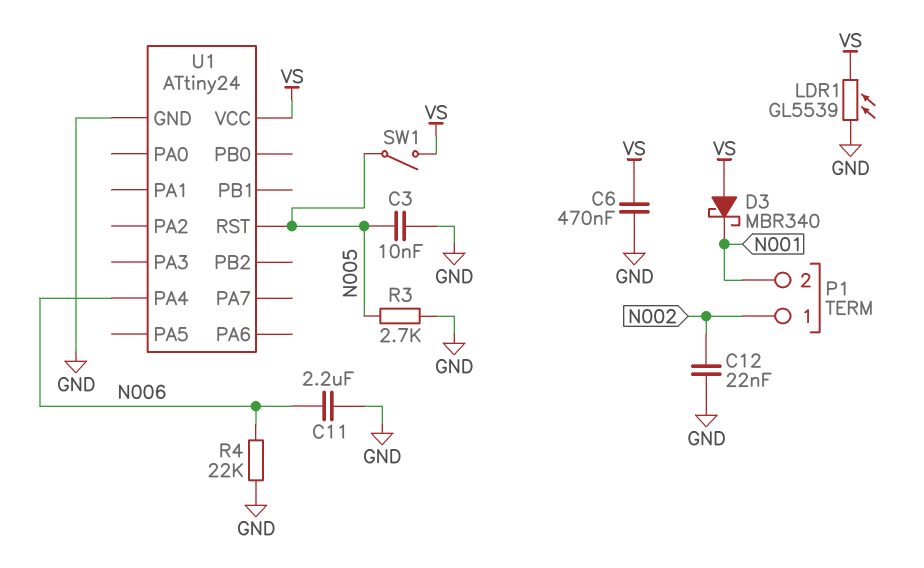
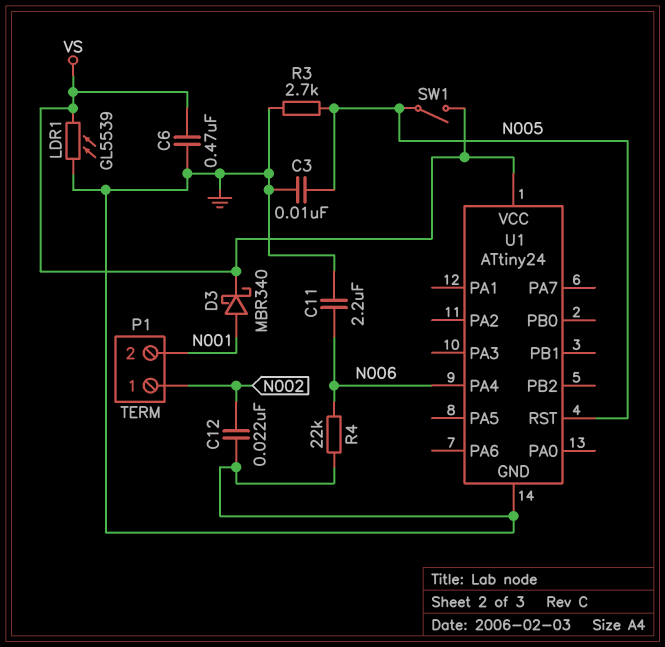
D3: schottky MBR340 (A VS, K N001) -> schottky MBR340 (A N001, K VS)

